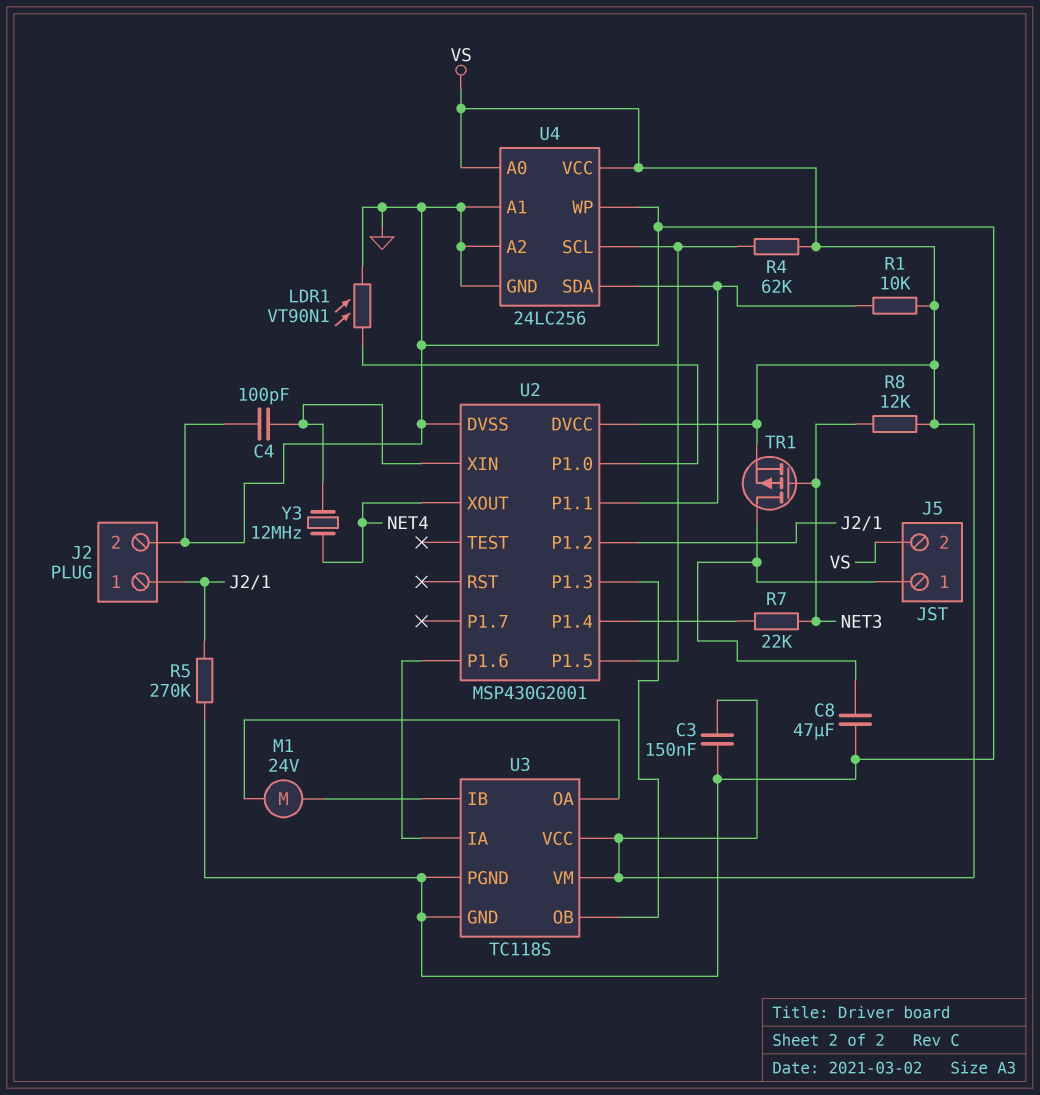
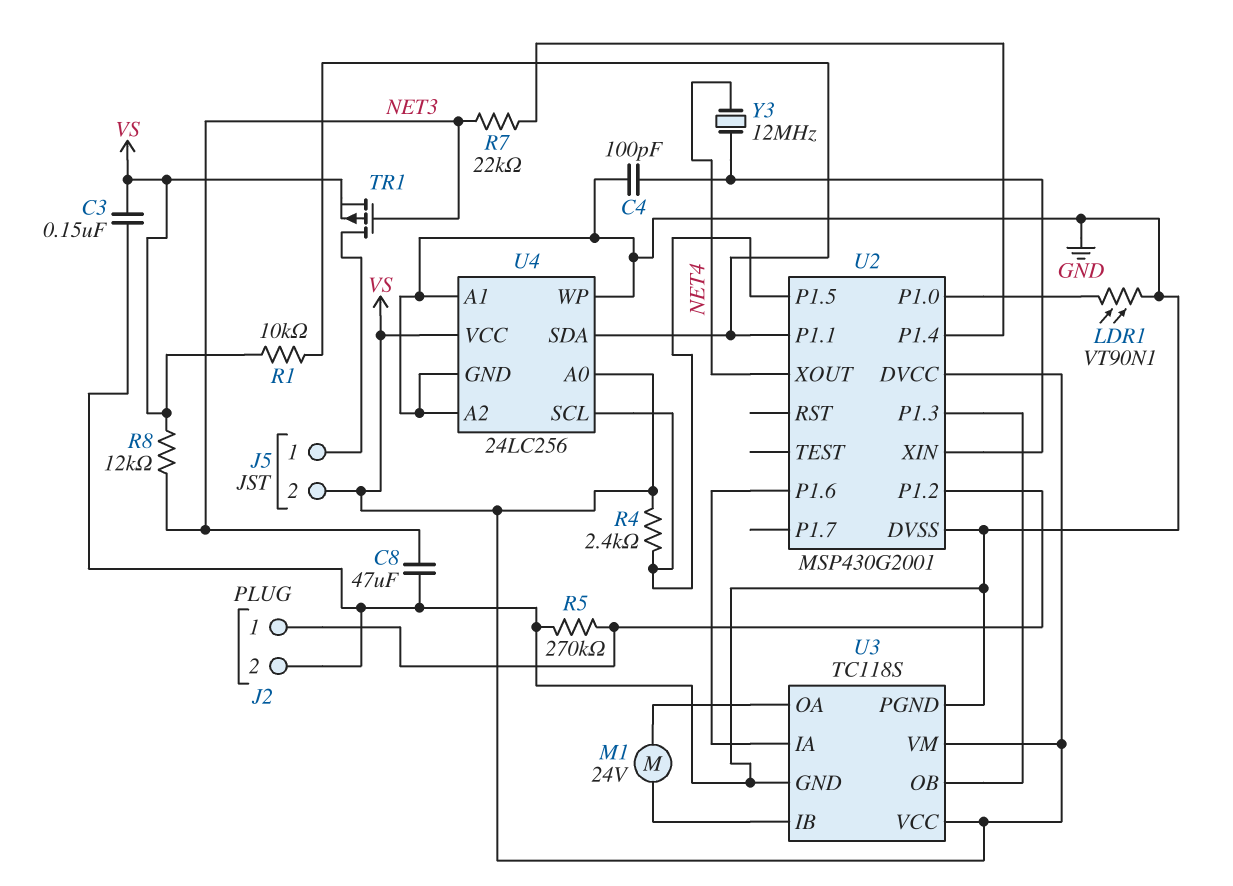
C8: 47uF (GND, J5/1) -> 47uF (GND, NET3)
R4: 62k (U2/P1.5, VS) -> 2.4k (U2/P1.5, VS)

